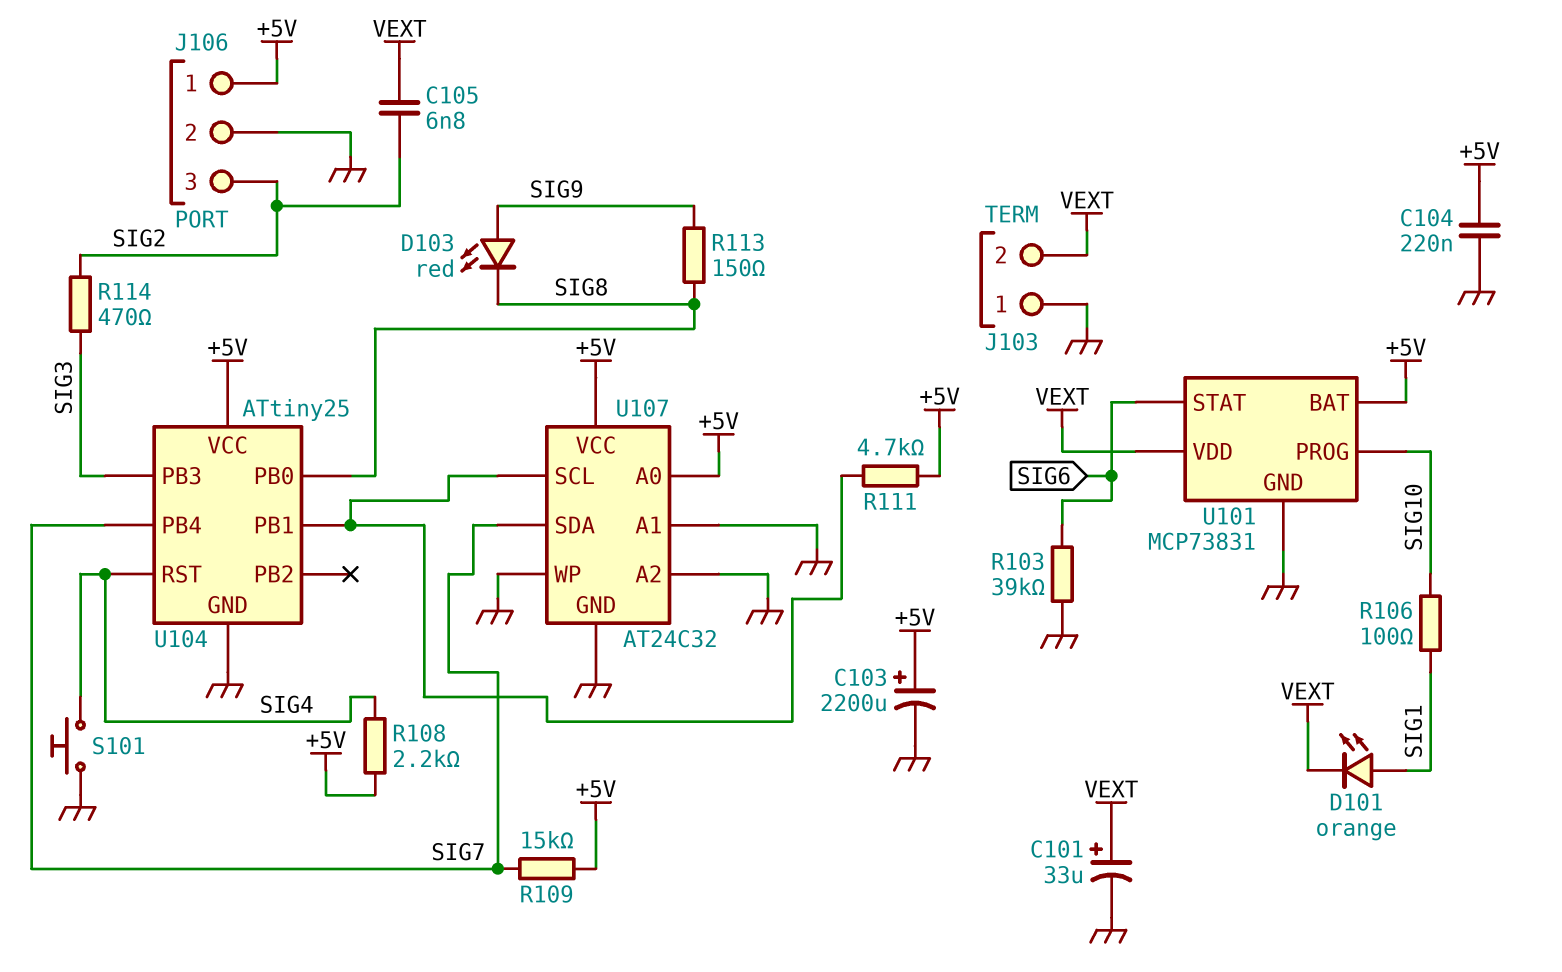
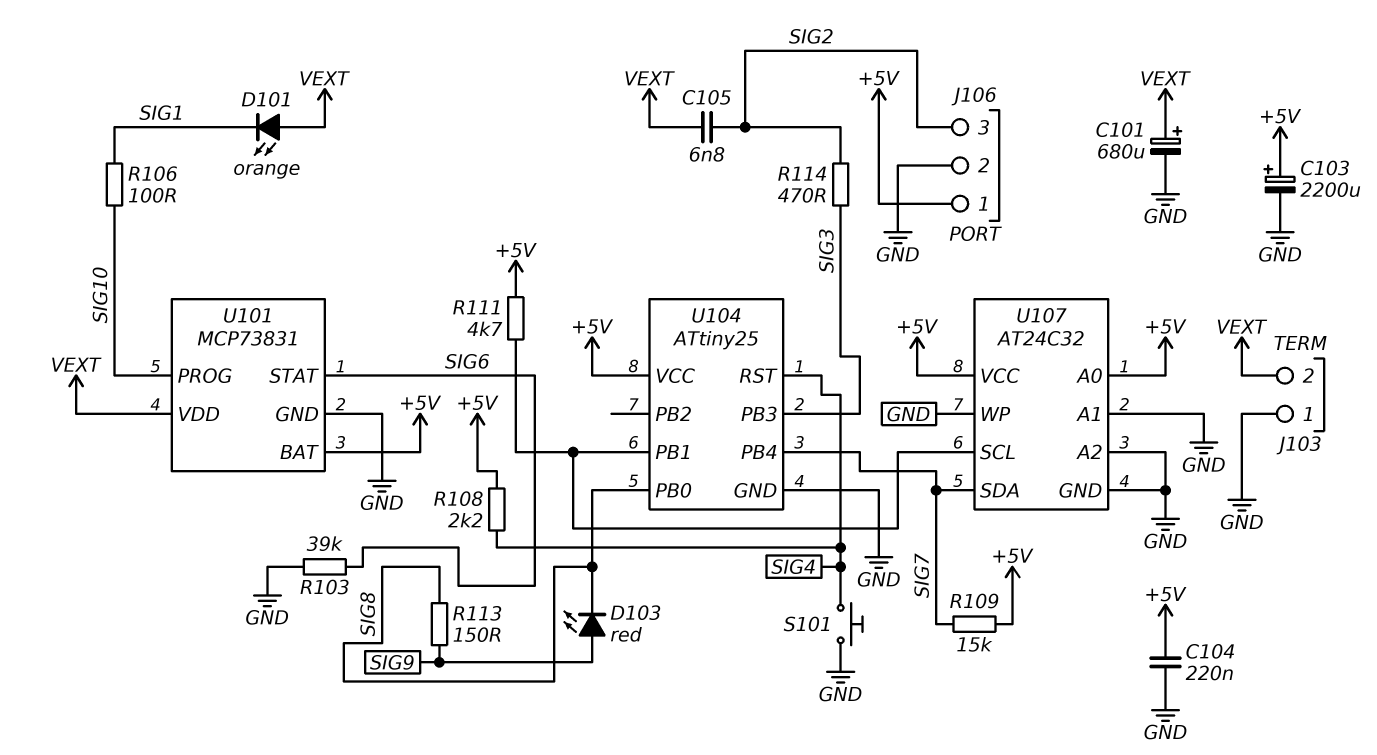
C101: 33uF (plus VEXT, minus GND) -> 680uF (plus VEXT, minus GND)
D101: LED orange (A SIG1, K VEXT) -> LED orange (A VEXT, K SIG1)

